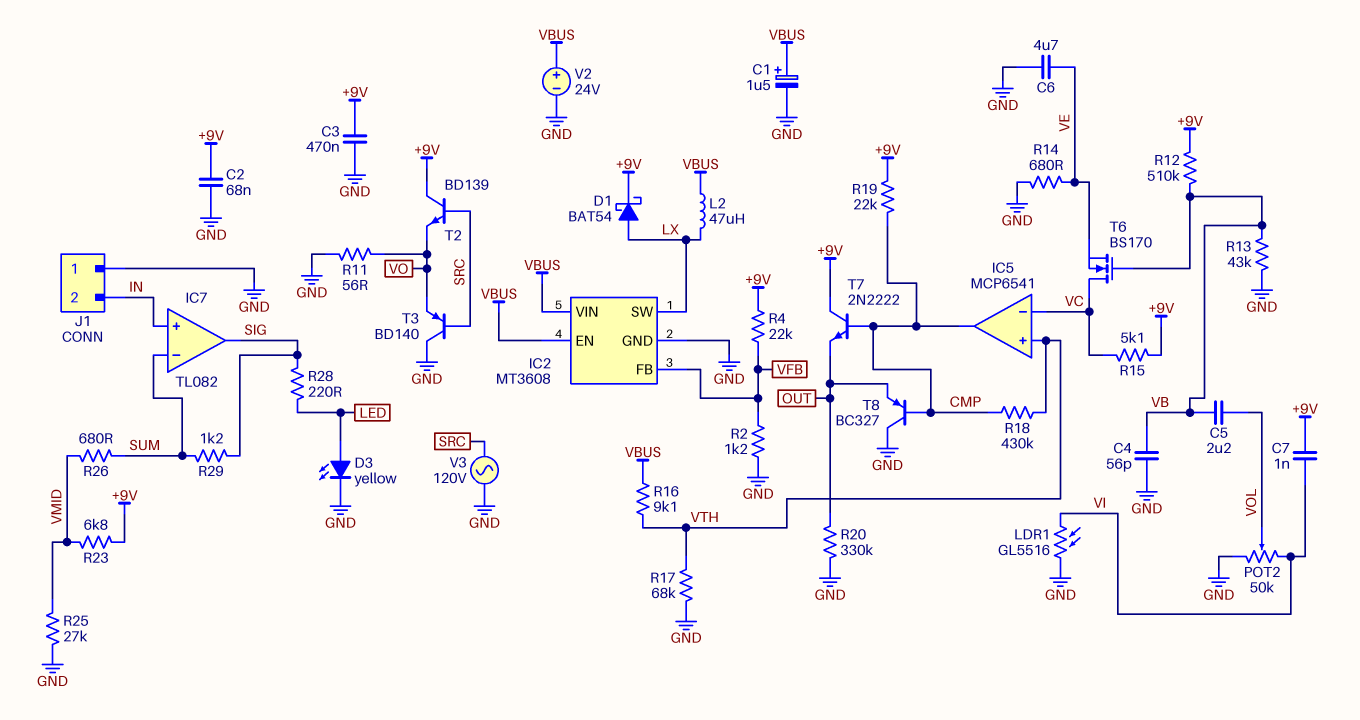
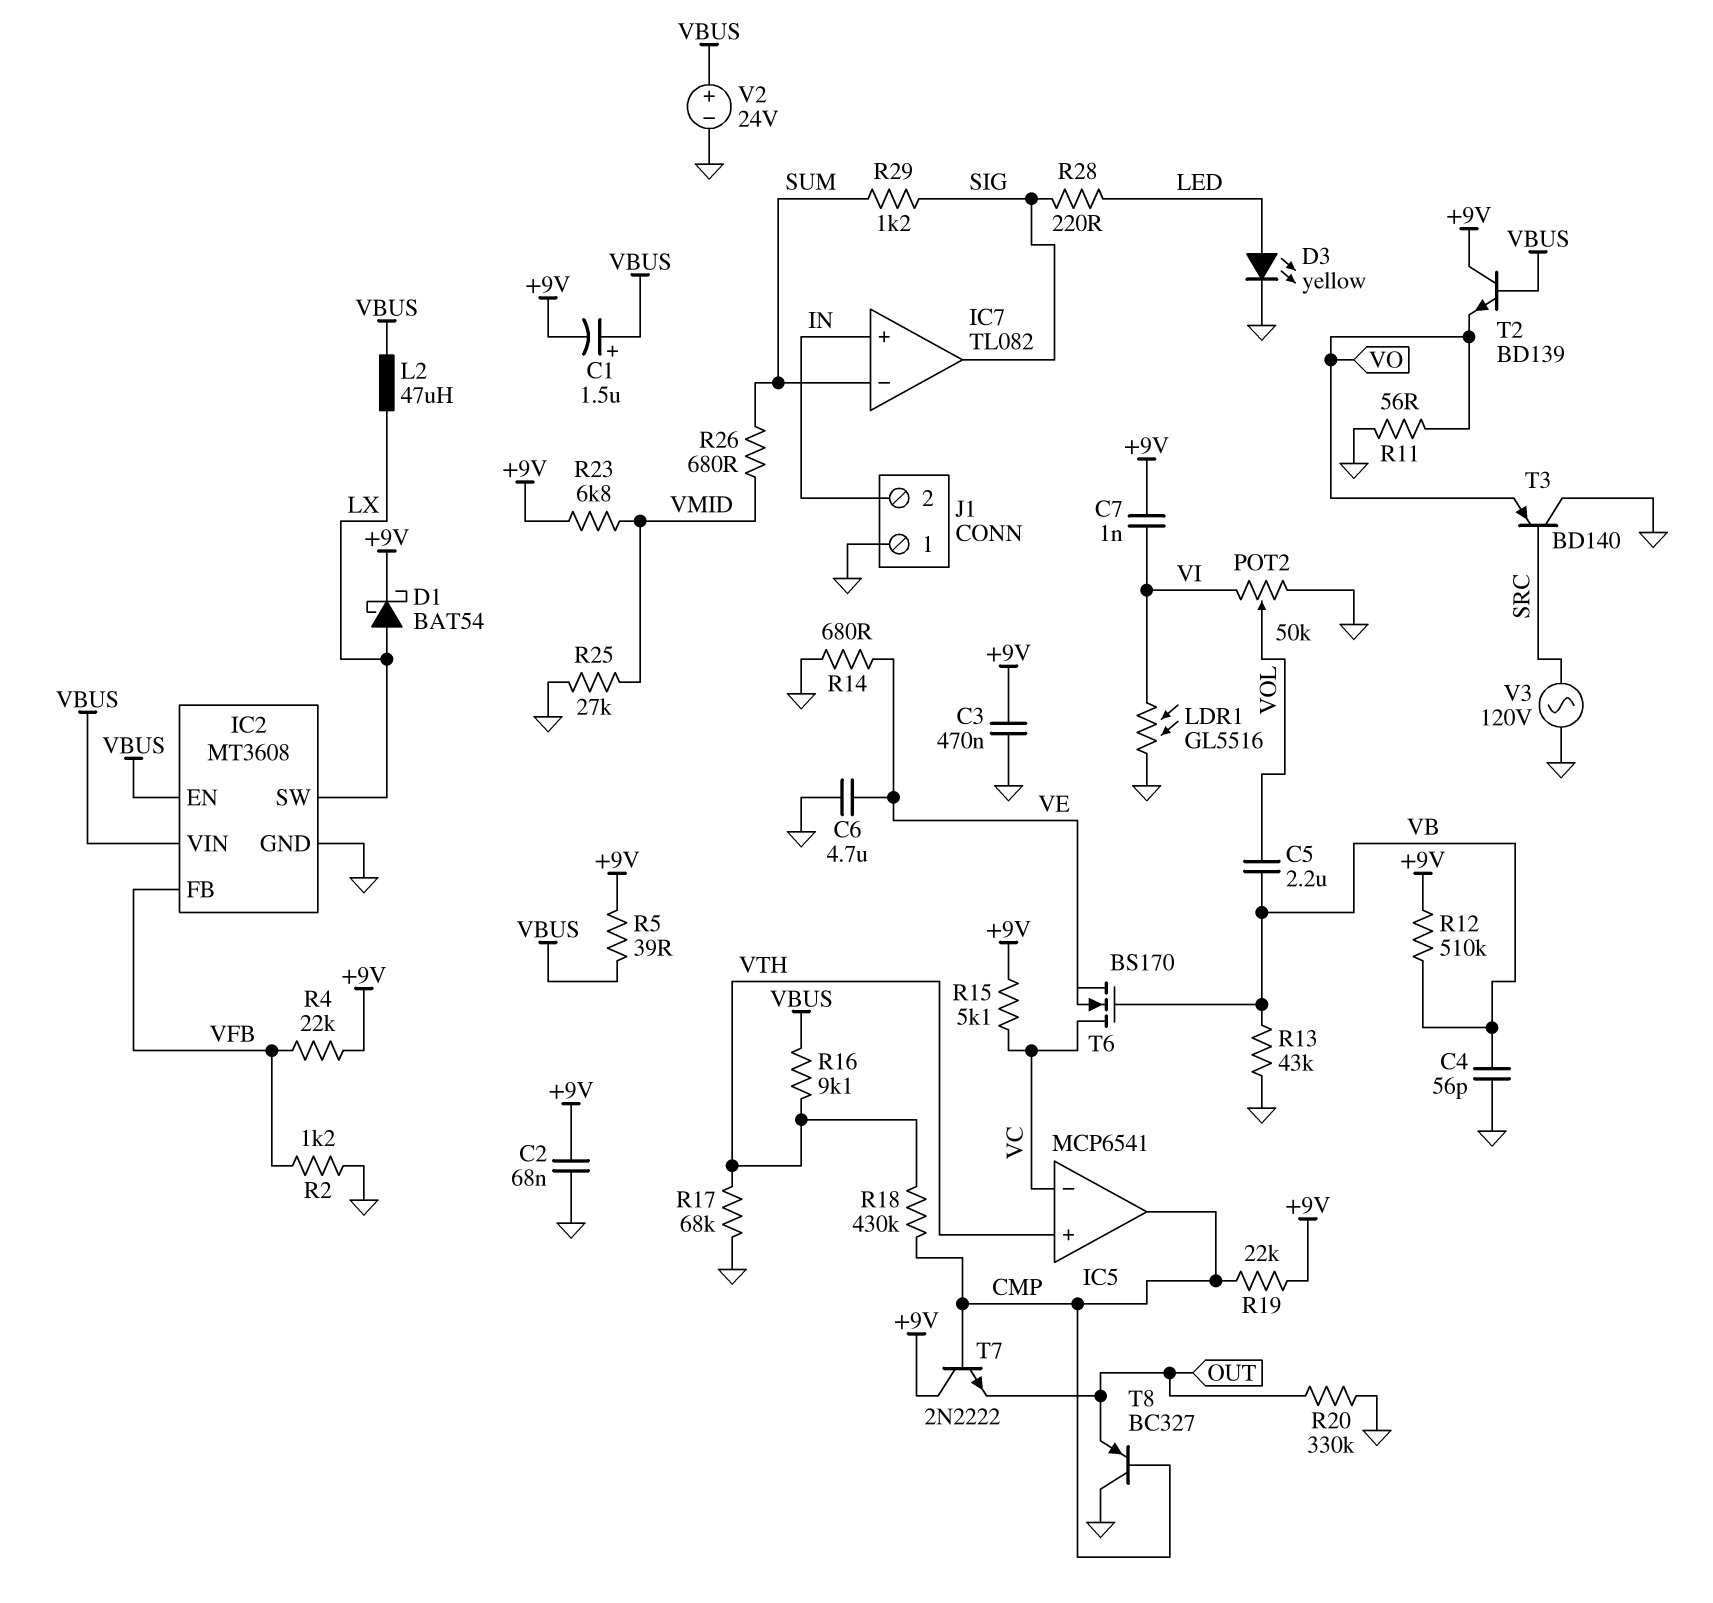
C1: 1.5uF (plus VBUS, minus GND) -> 1.5uF (plus VBUS, minus +9V)
R5: none -> 39 (+9V, VBUS)
T2: NPN BD139 (B SRC, C +9V, E VO) -> NPN BD139 (B VBUS, C +9V, E VO)

